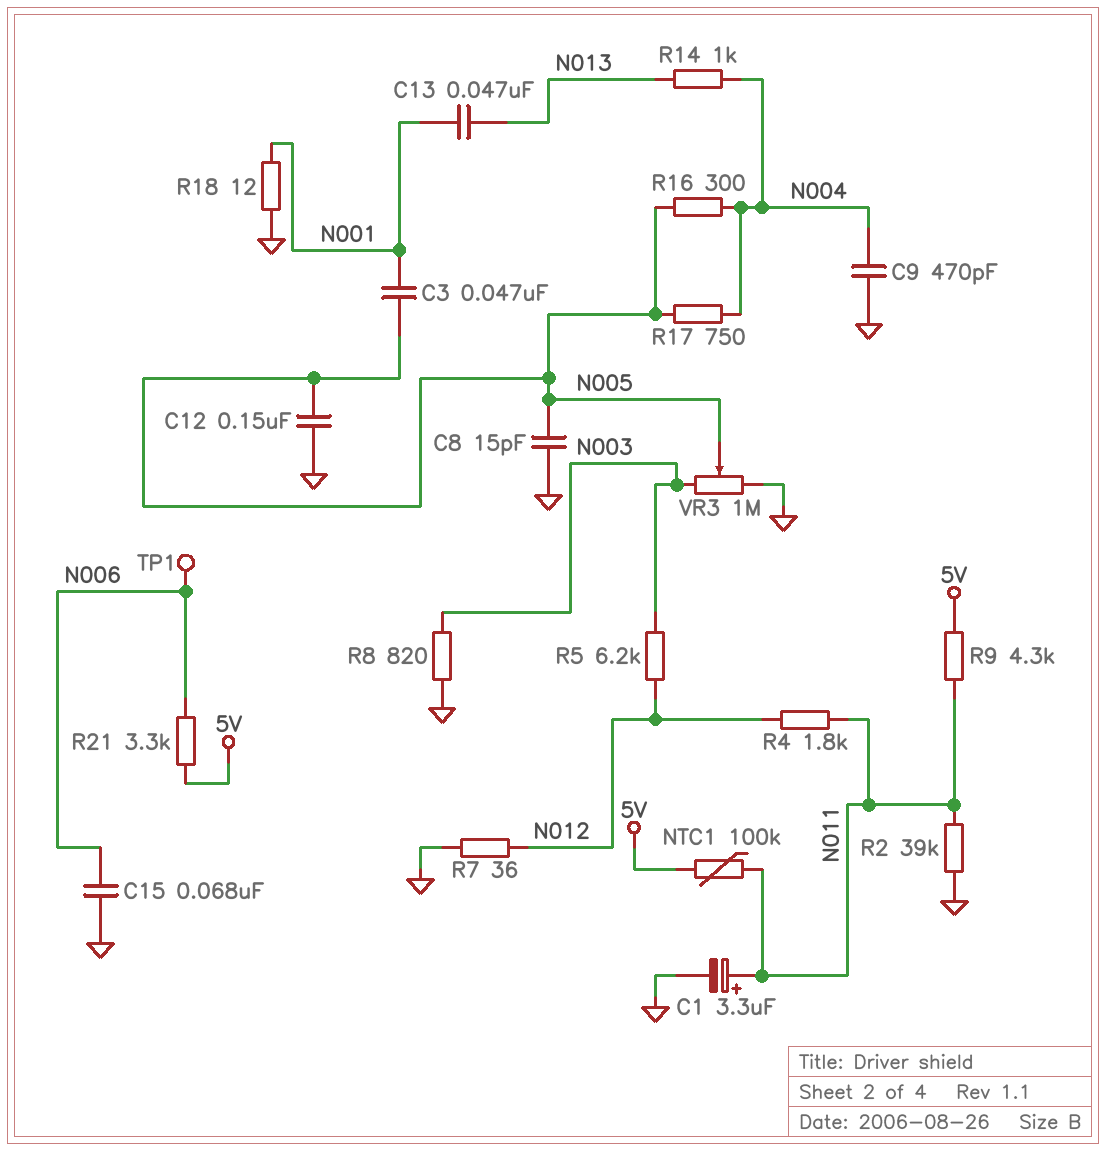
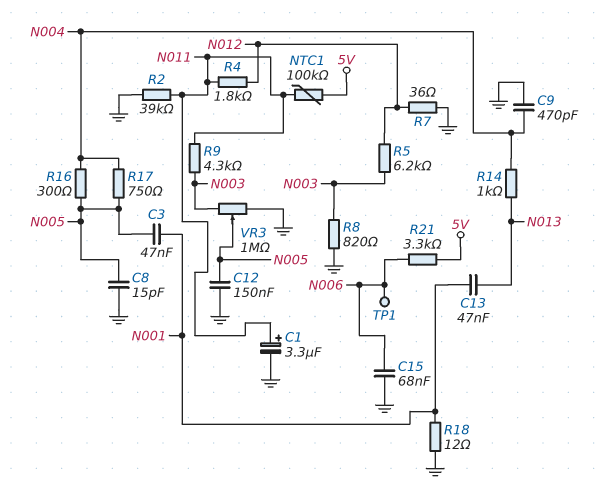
R9: 4.3k (5V, N011) -> 4.3k (N003, N011)

